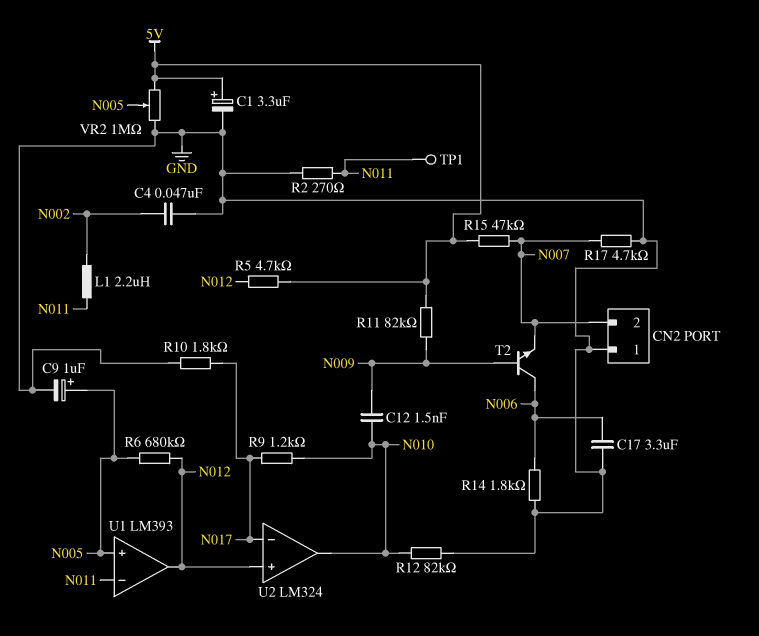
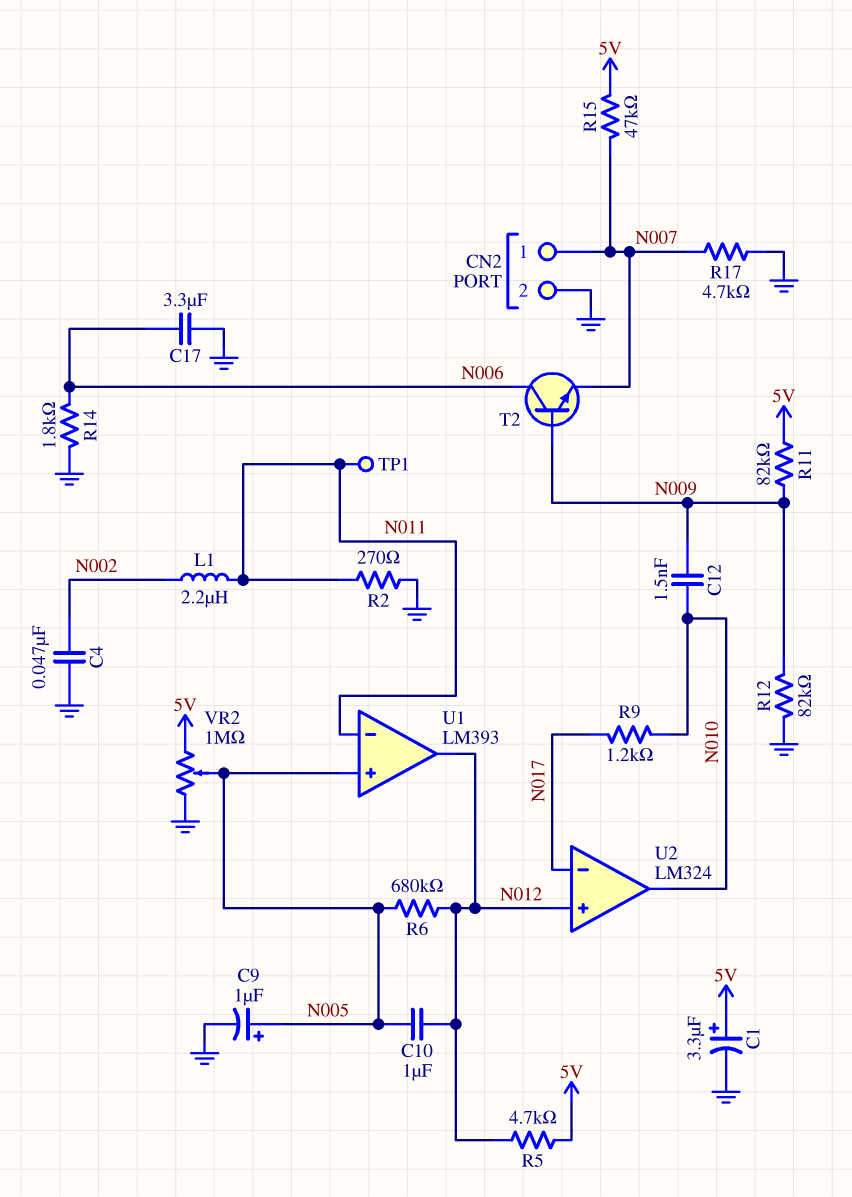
C10: none -> 1uF (N005, N012)
CN2 pin 1: GND -> N007
CN2 pin 2: N007 -> GND
R10: 1.8k (GND, N017) -> none
R12: 82k (GND, N010) -> 82k (GND, N009)

